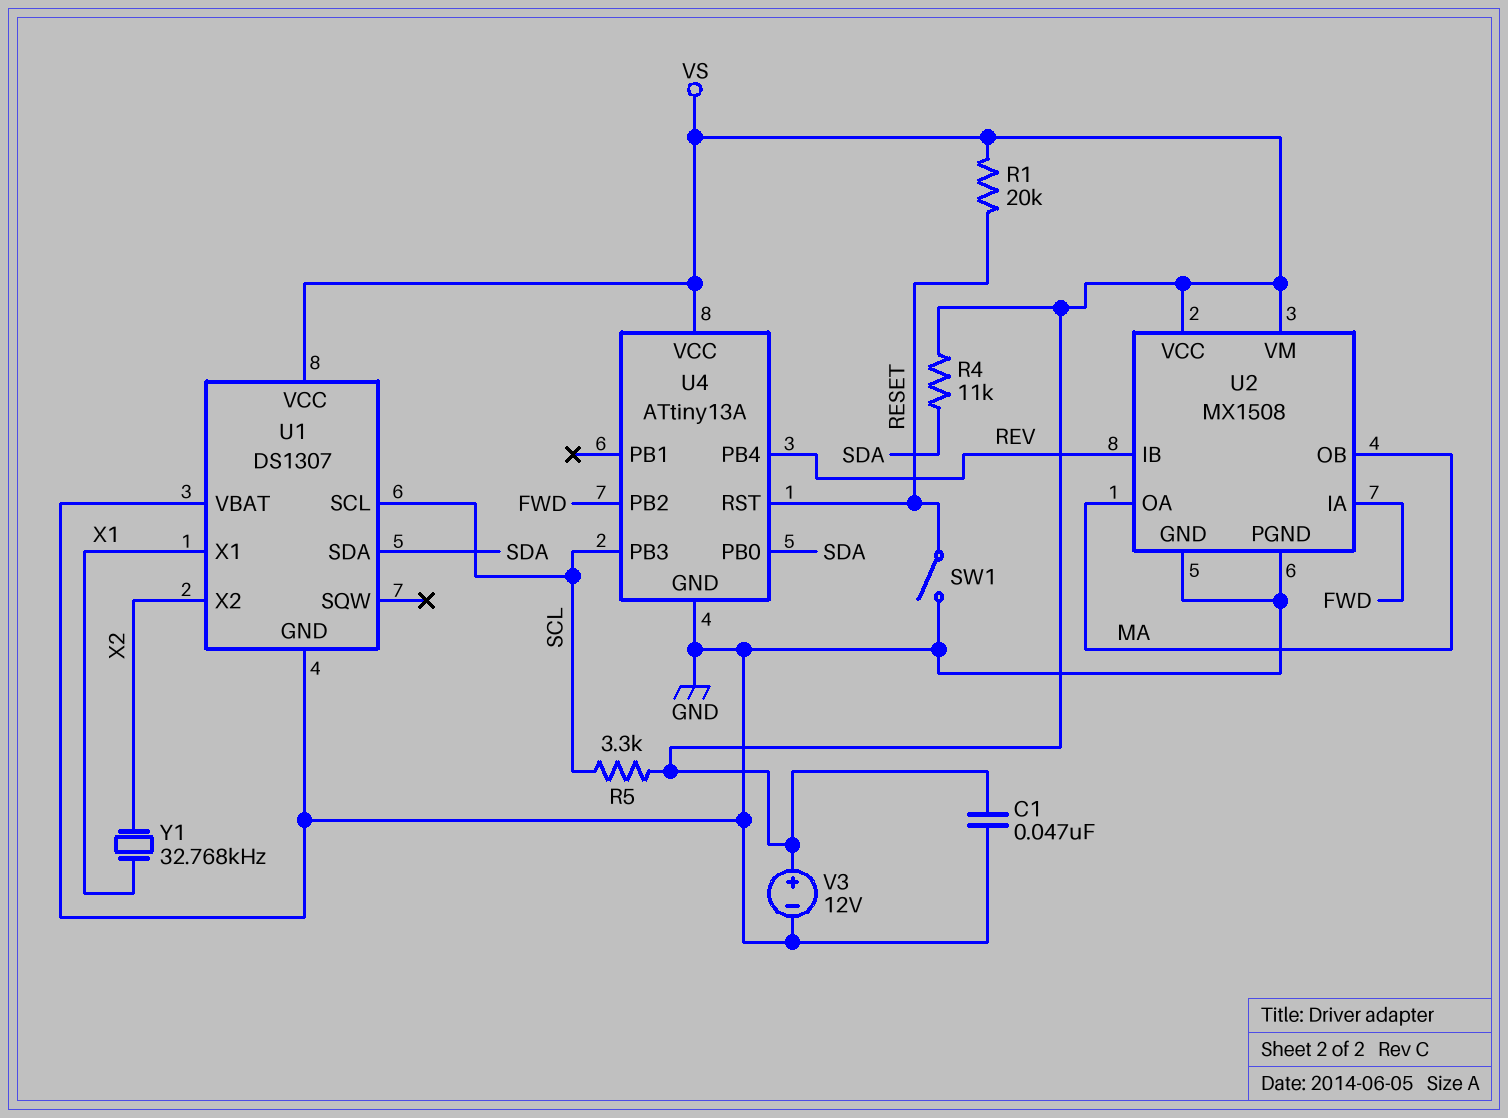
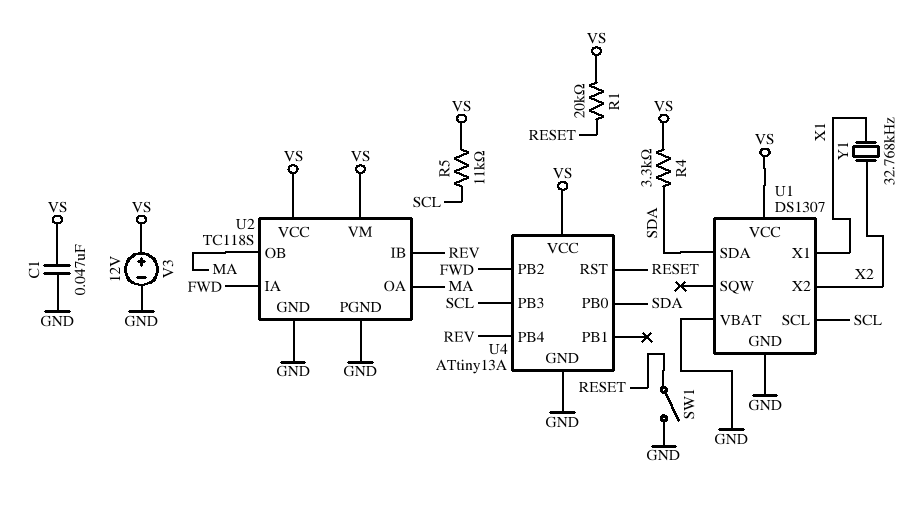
R4: 11k (SDA, VS) -> 3.3k (SDA, VS)
R5: 3.3k (SCL, VS) -> 11k (SCL, VS)
U2: MX1508 -> TC118S

